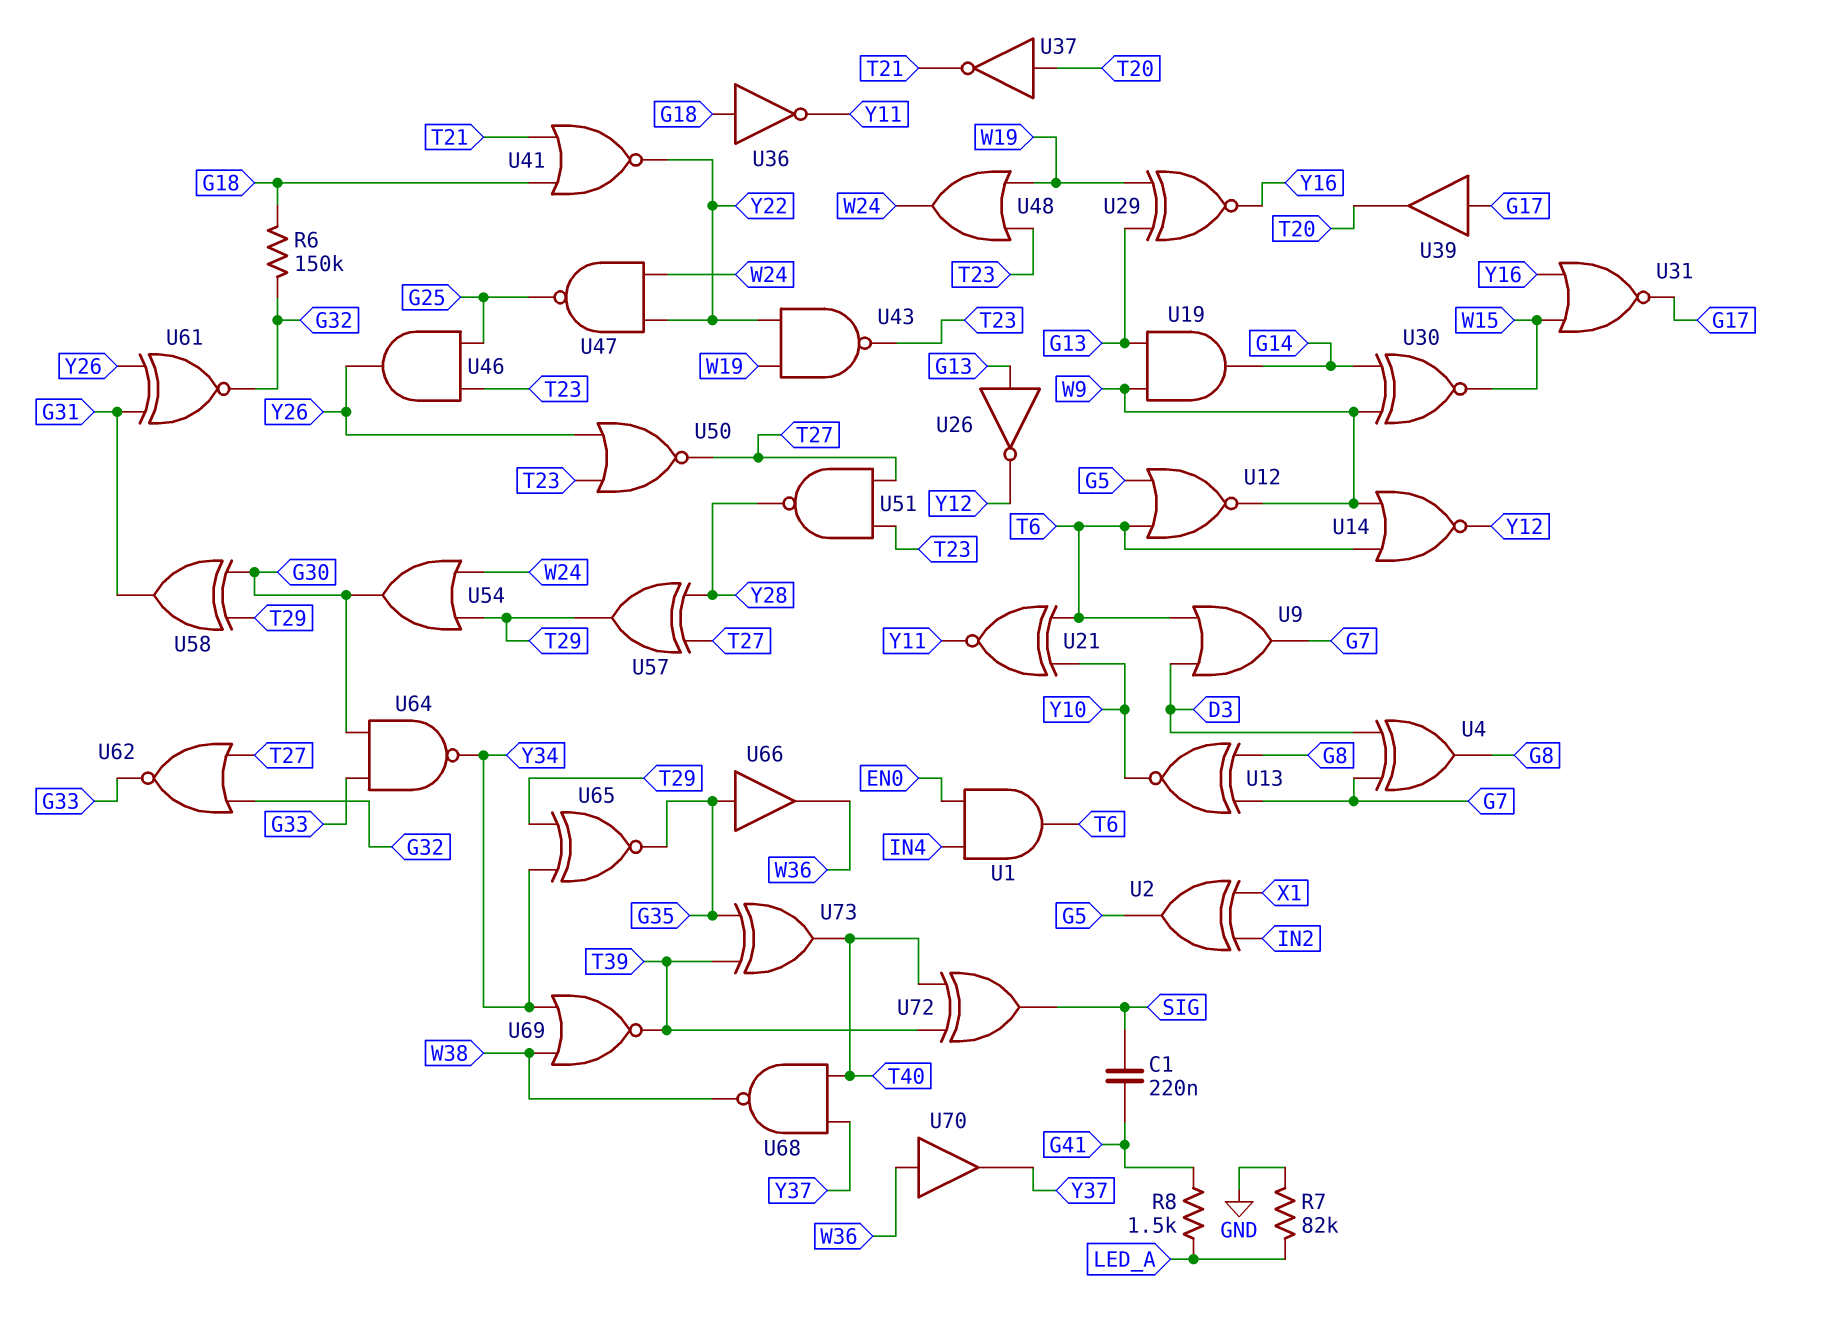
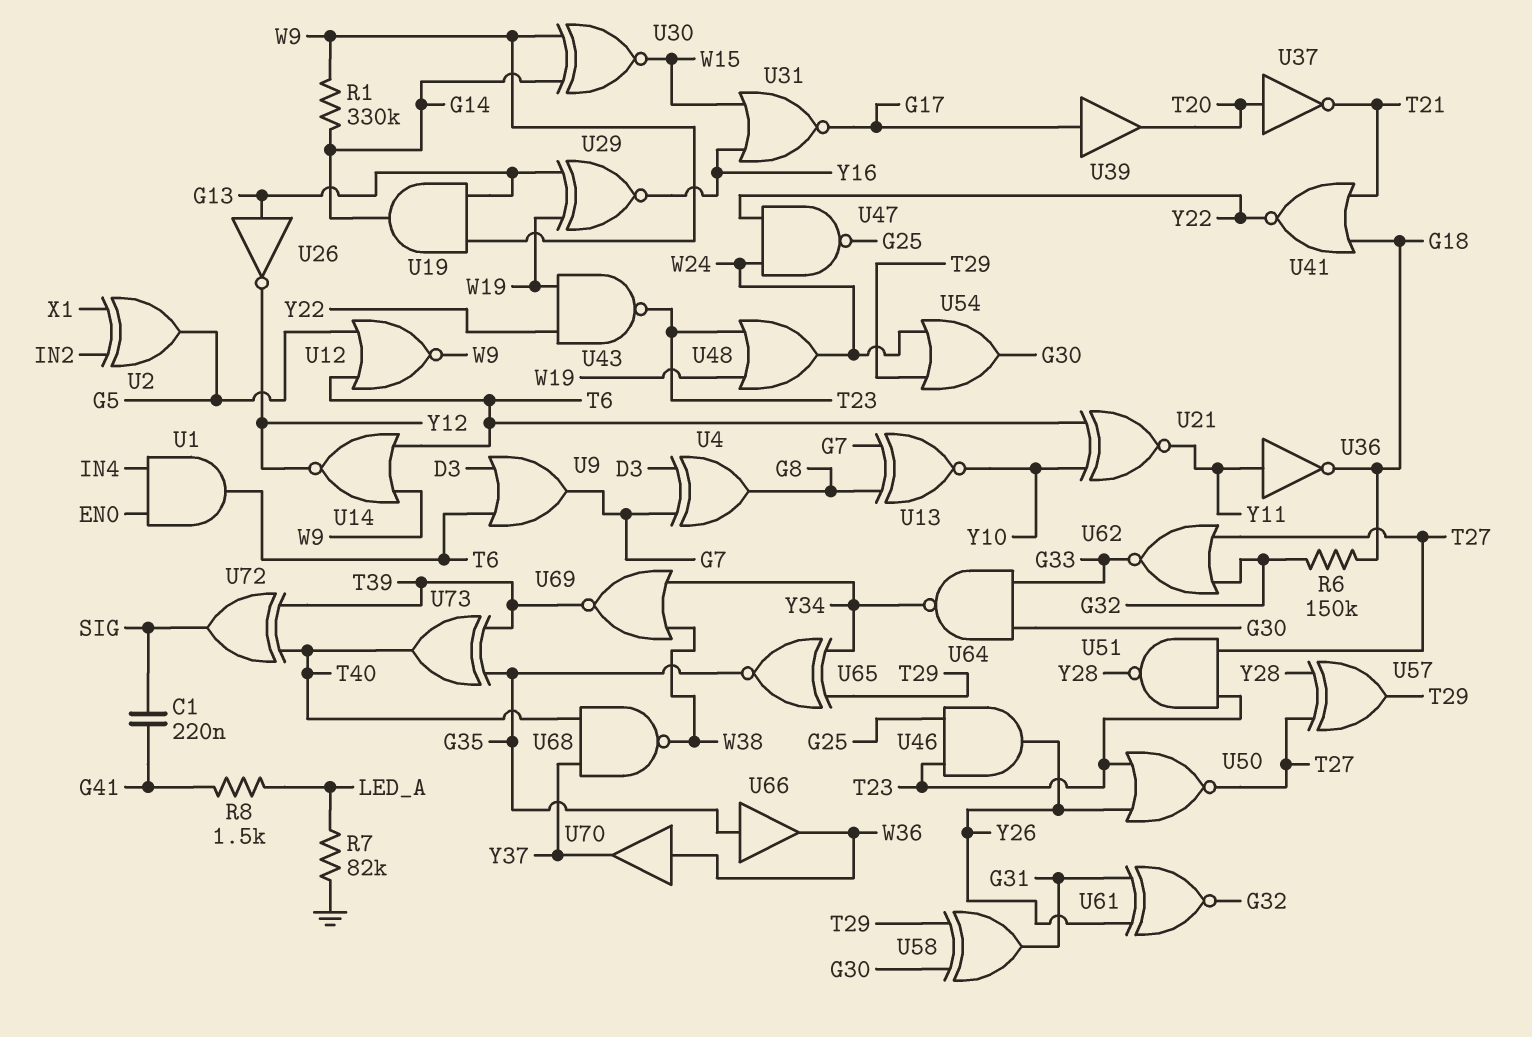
R1: none -> 330k (G14, W9)
U36: NOT (in G18, out Y11) -> NOT (in Y11, out G18)

